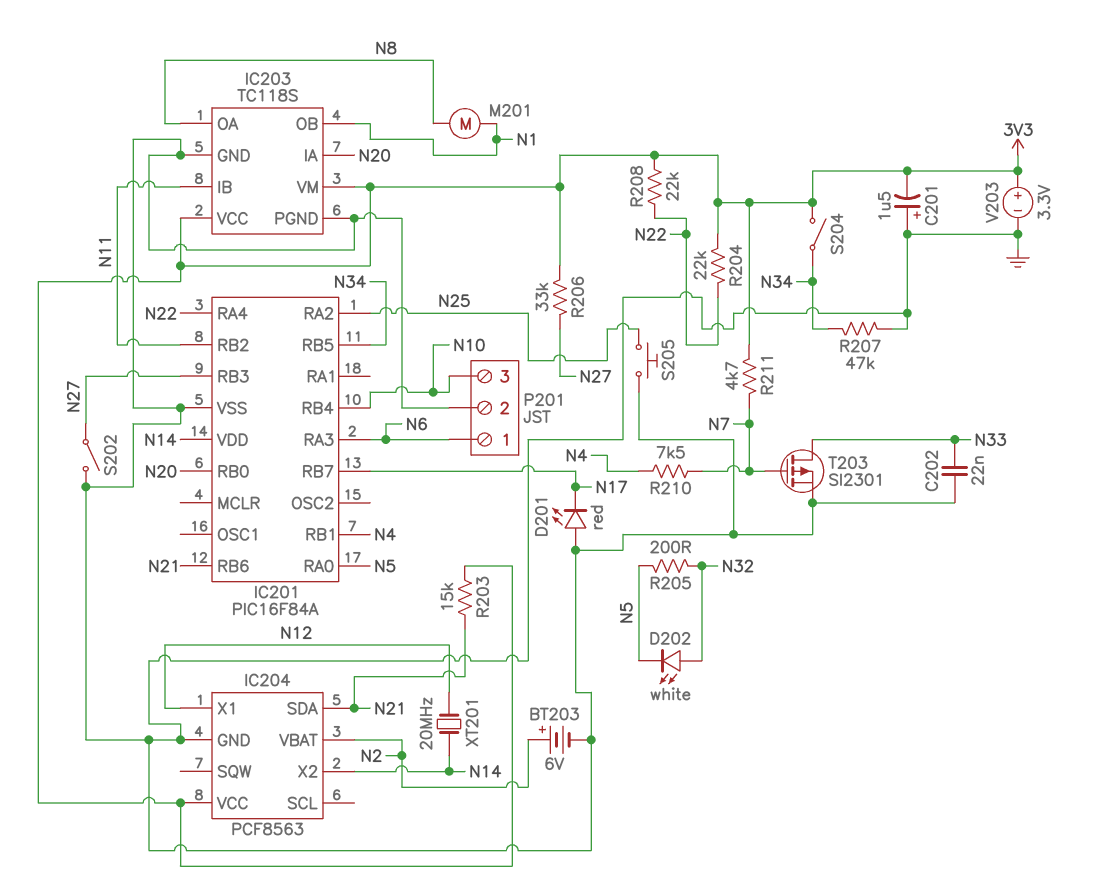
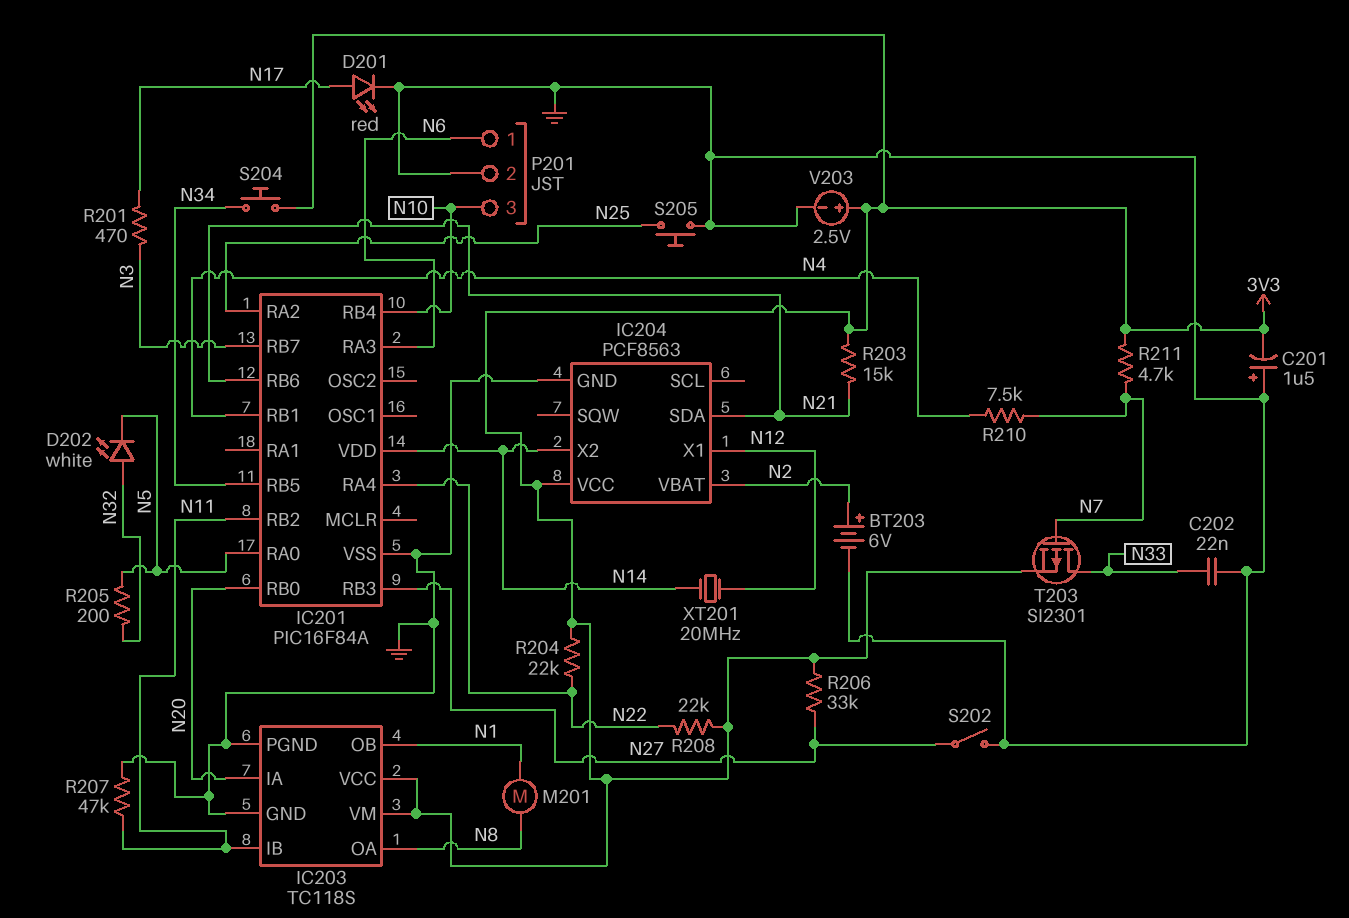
D201: LED red (A GND, K N17) -> LED red (A N17, K GND)
IC201 pin RB7: N17 -> N3
R201: none -> 470 (N3, N17)
R207: 47k (GND, N34) -> 47k (GND, N11)
S204: switch (3V3, N34) -> button (3V3, N34)
T203: PMOS SI2301 (G N7, D N33, S GND) -> PMOS SI2301 (G N7, D N33, S 3V3)
V203: 3.3V (plus 3V3, minus GND) -> 2.5V (plus 3V3, minus GND)

